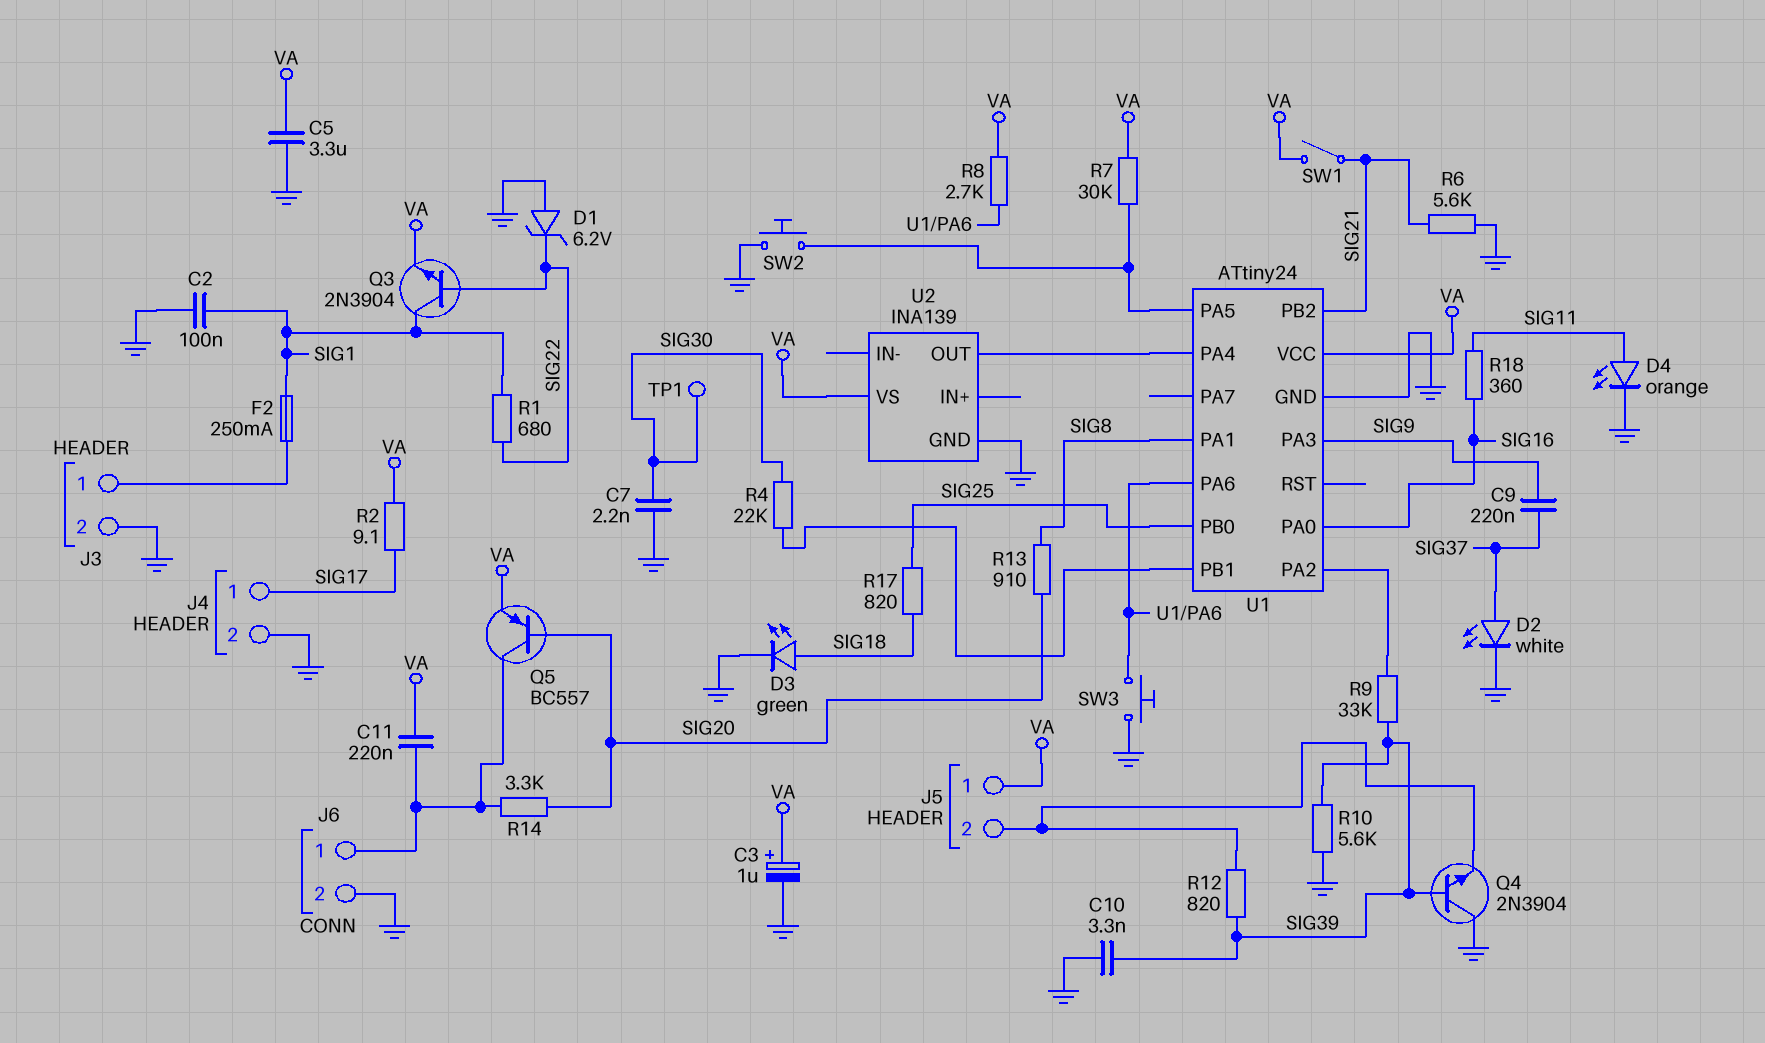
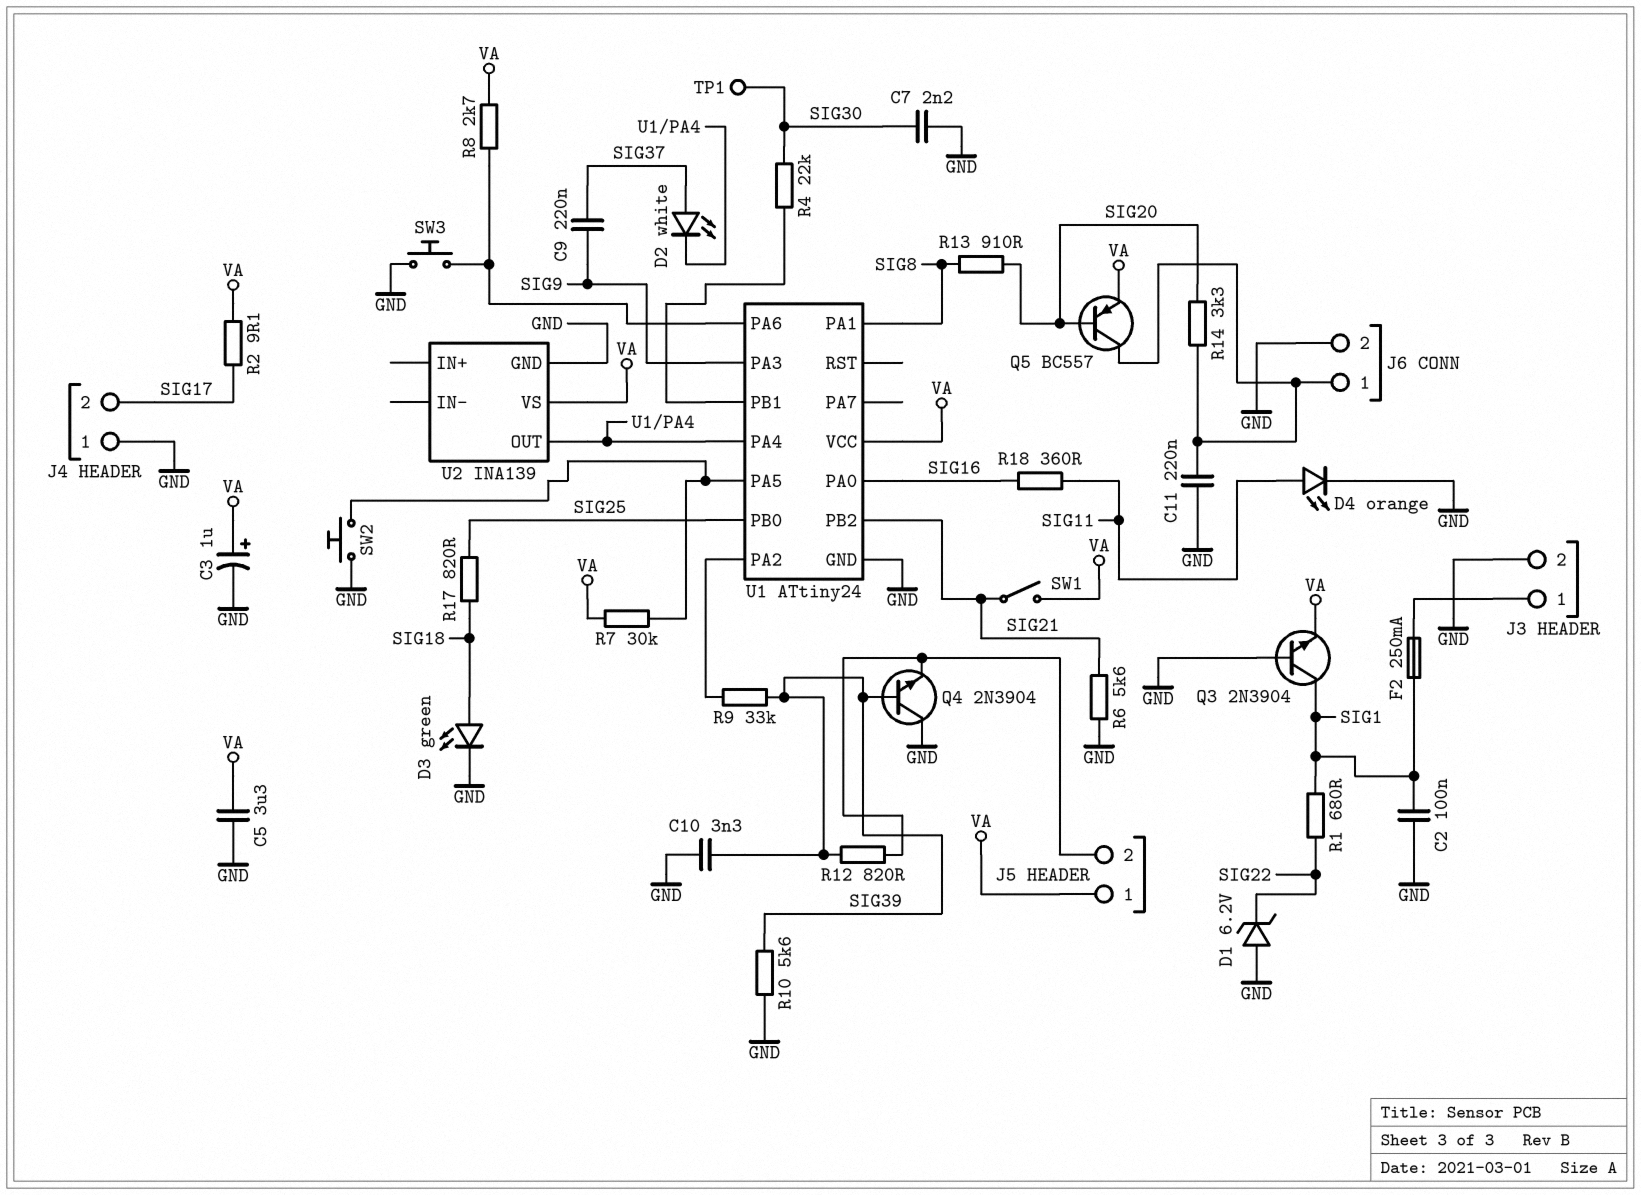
C11: 220nF (J6/1, VA) -> 220nF (GND, J6/1)
D2: LED white (A SIG37, K GND) -> LED white (A SIG37, K U1/PA4)
J4 pin 1: SIG17 -> GND
J4 pin 2: GND -> SIG17
Q3: NPN 2N3904 (B SIG22, C SIG1, E VA) -> NPN 2N3904 (B GND, C SIG1, E VA)

